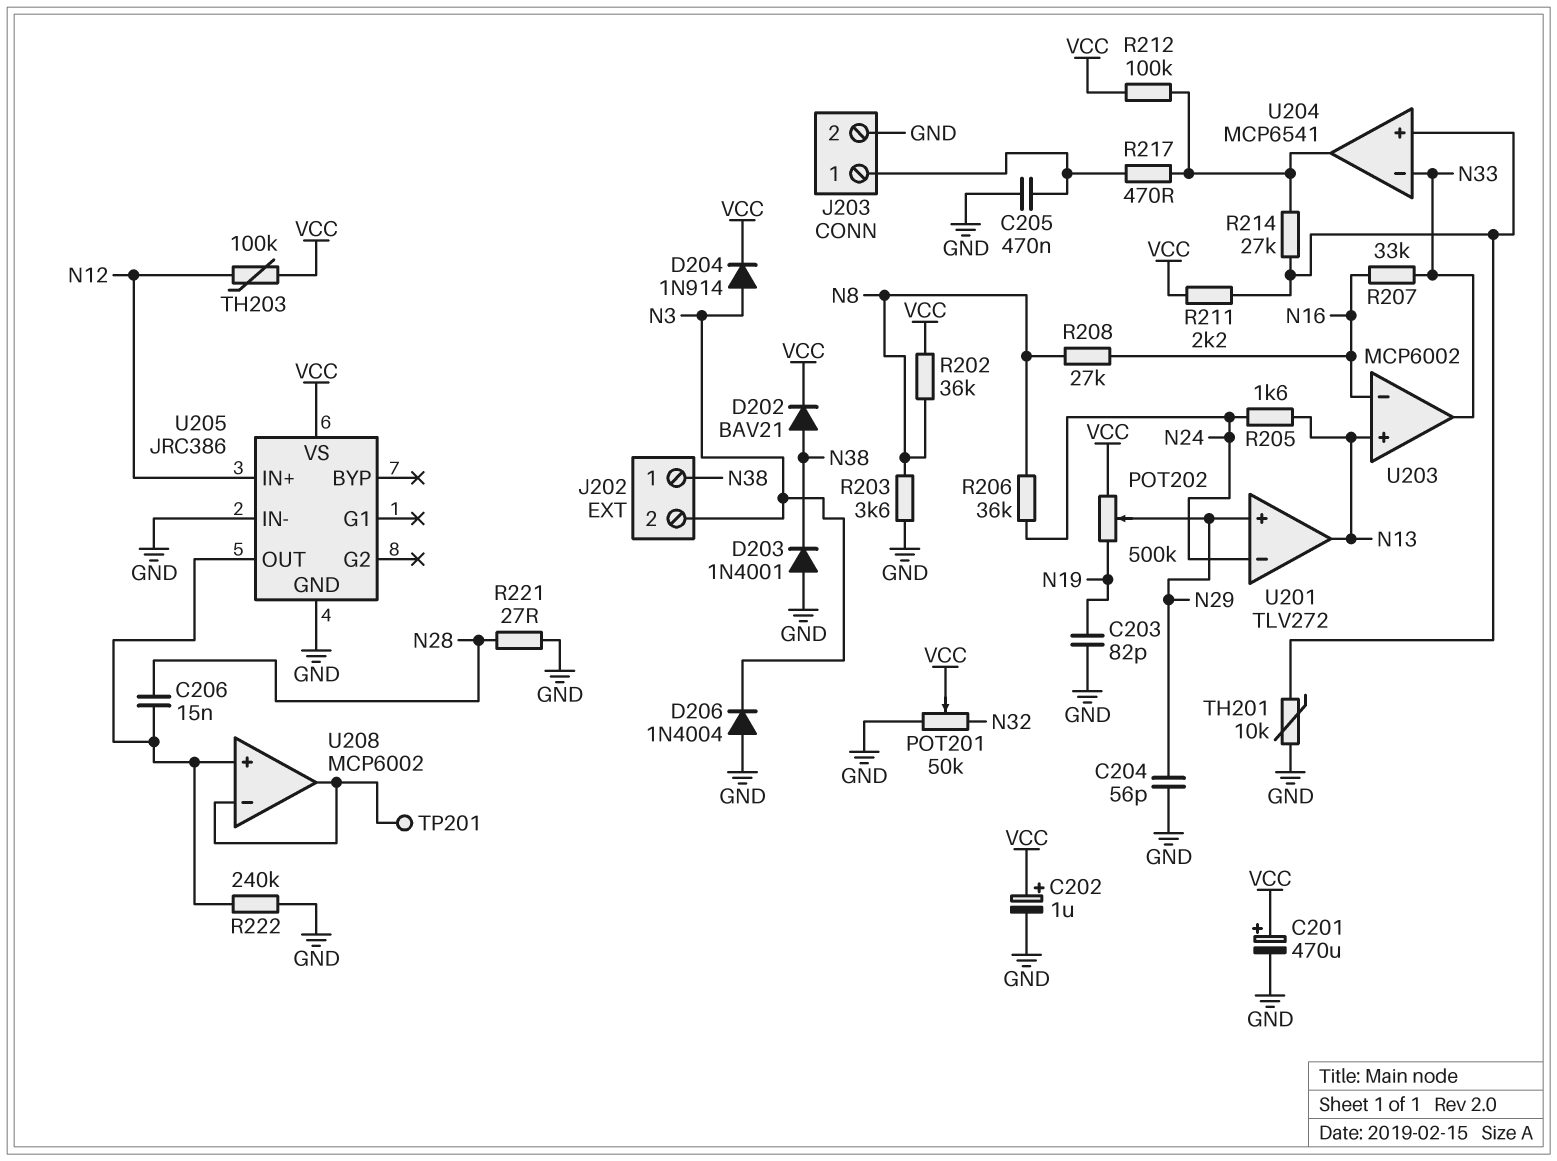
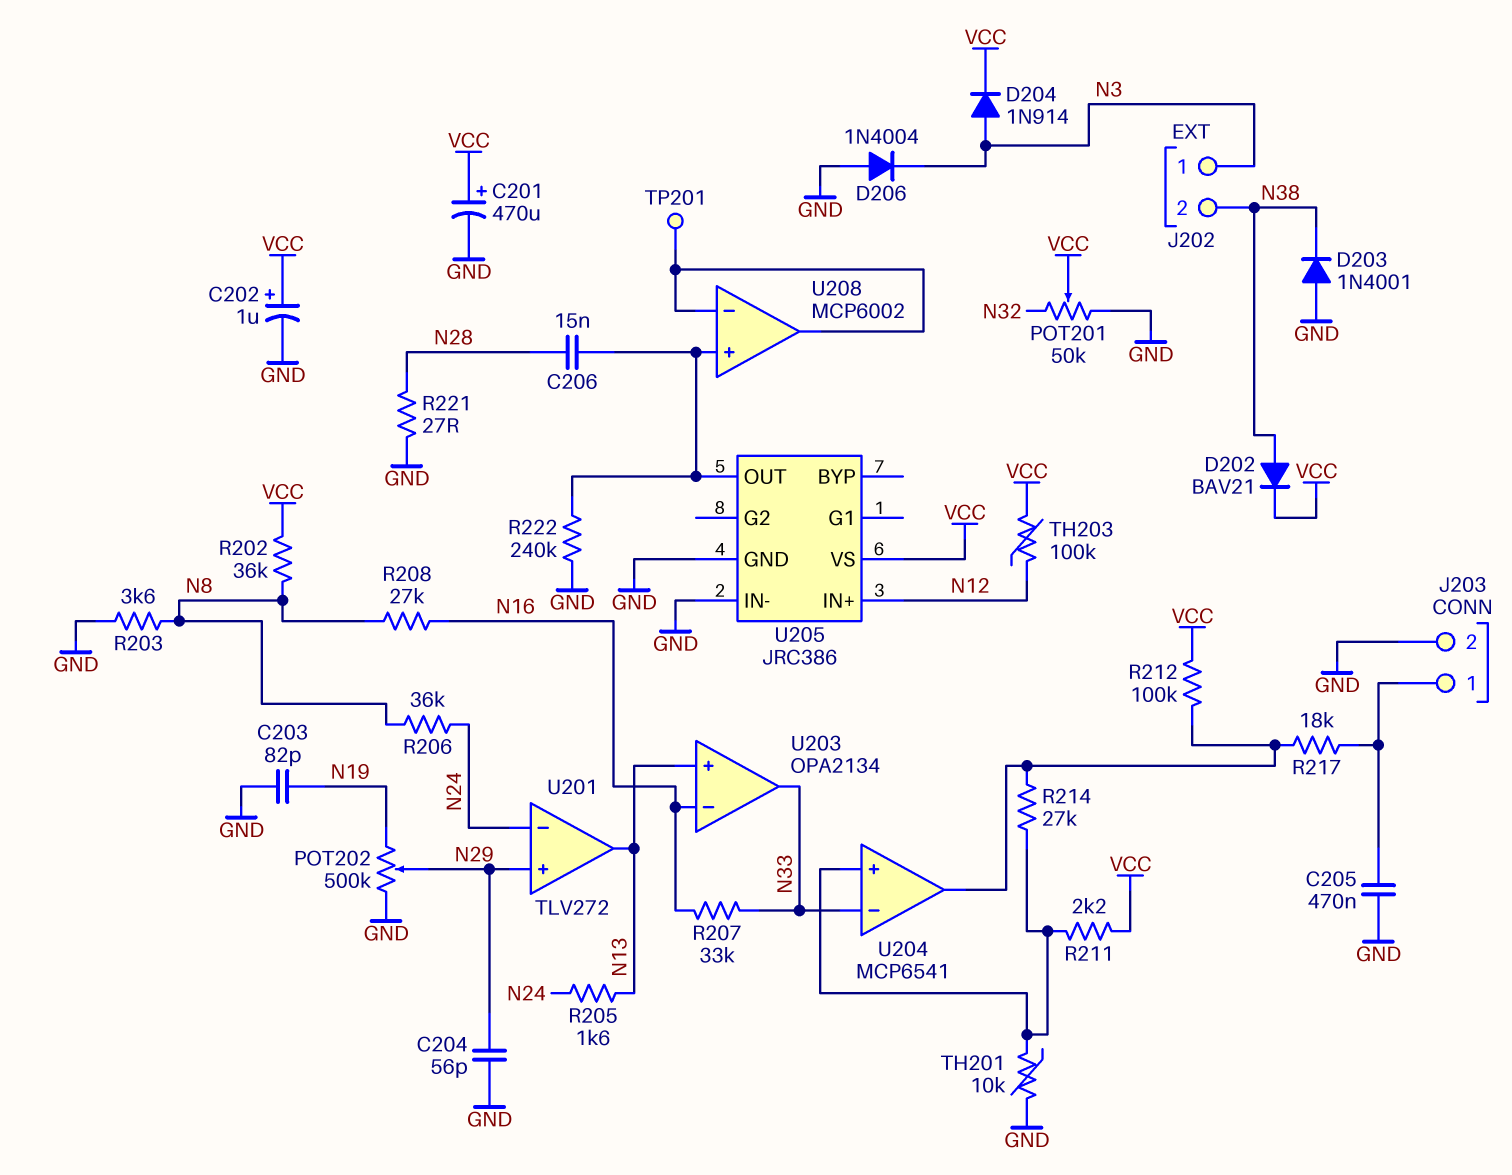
J202 pin 1: N38 -> N3
J202 pin 2: N3 -> N38
POT202: 500k (N19, VCC, wiper N29) -> 500k (GND, N19, wiper N29)
R217: 470 (J203/1, U204/out) -> 18k (J203/1, U204/out)
U203: MCP6002 -> OPA2134

